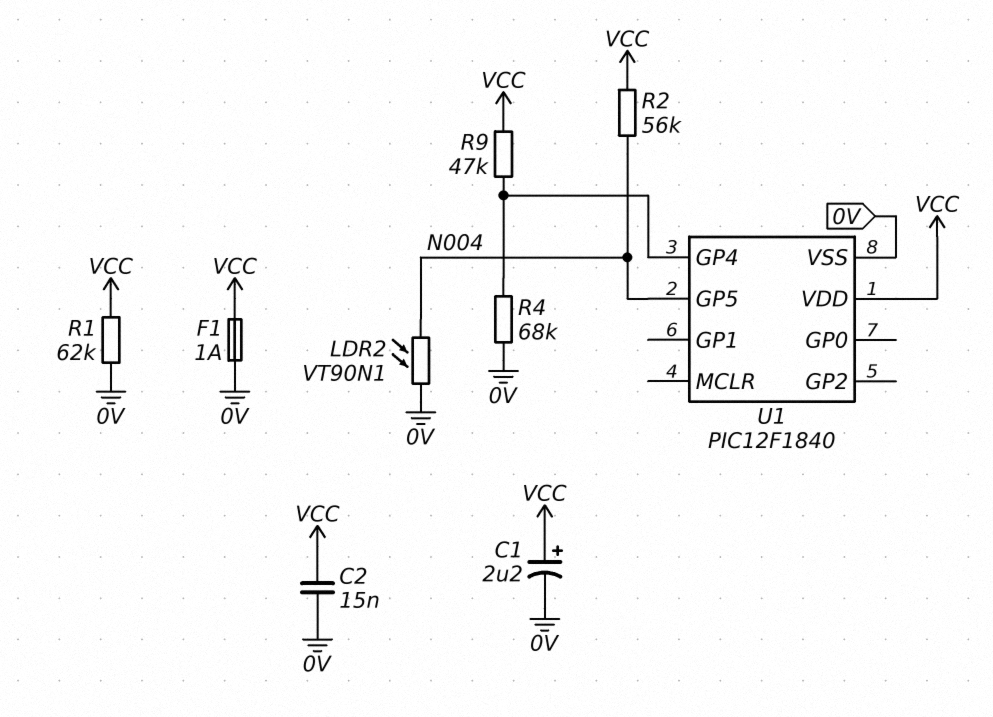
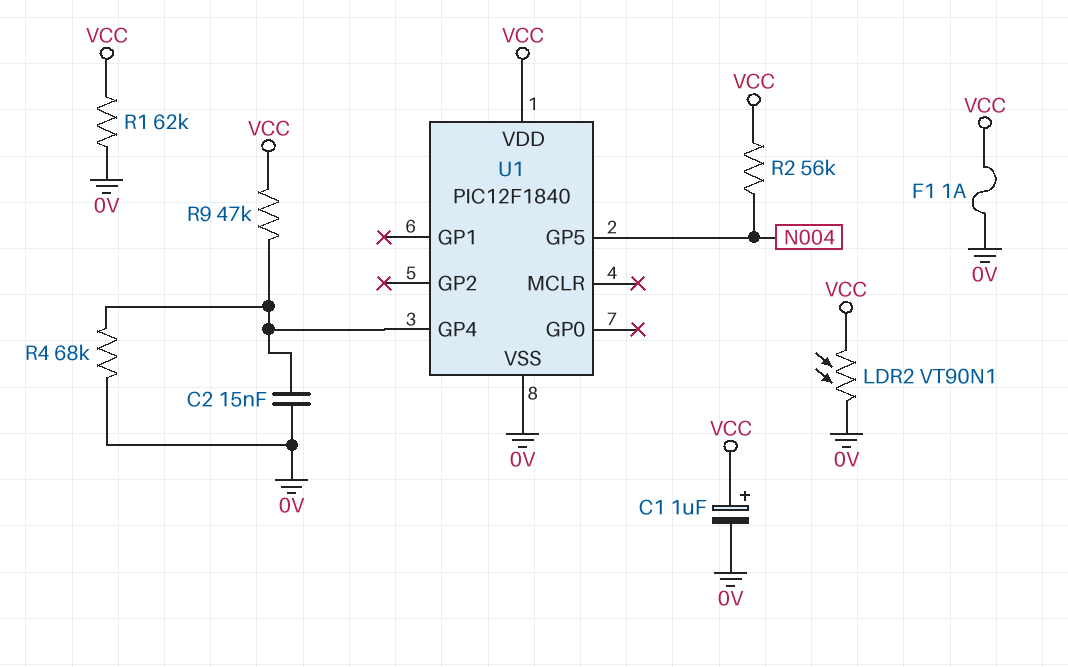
C1: 2.2uF (plus VCC, minus 0V) -> 1uF (plus VCC, minus 0V)
C2: 15nF (0V, VCC) -> 15nF (0V, U1/GP4)
LDR2: VT90N1 (0V, N004) -> VT90N1 (0V, VCC)

